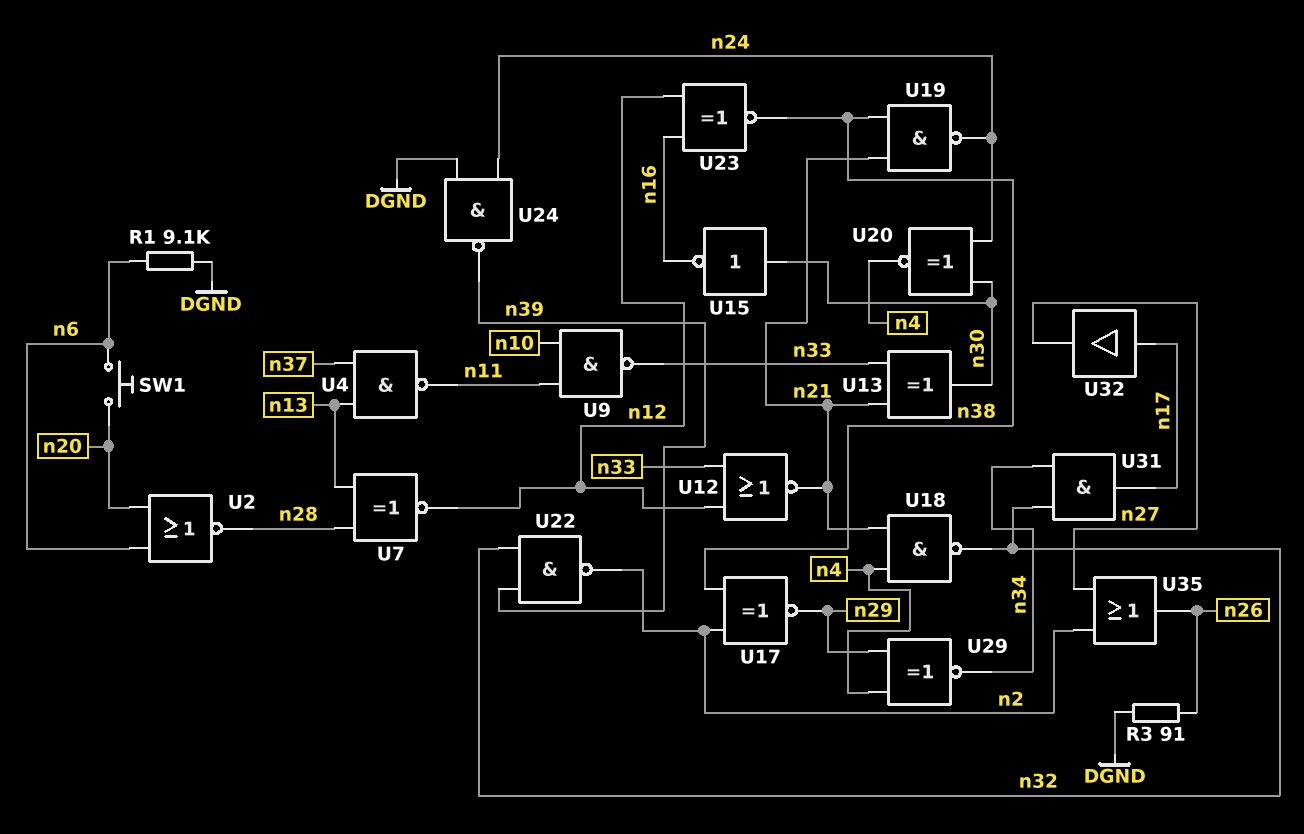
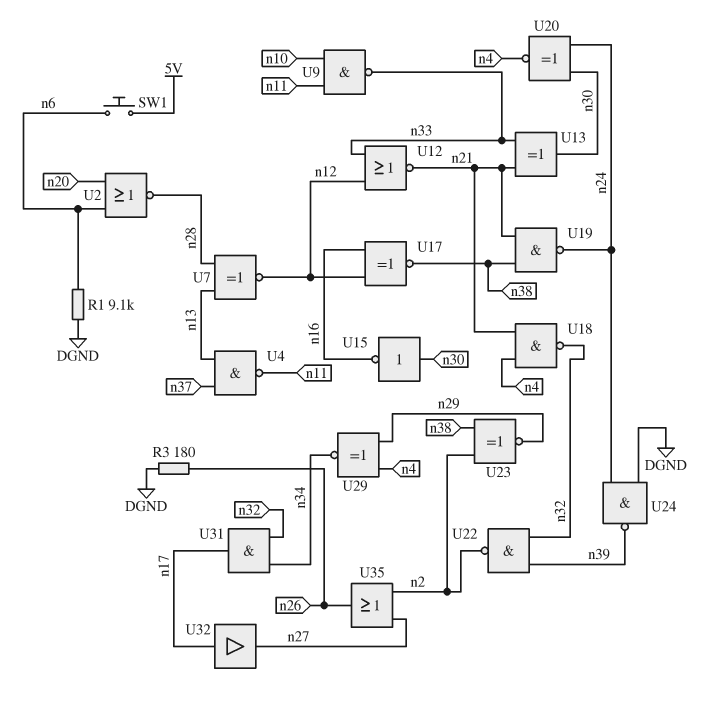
R3: 91 (DGND, n26) -> 180 (DGND, n26)
SW1: button (n6, n20) -> button (5V, n6)
U17: XNOR (in n2, in n38, out n29) -> XNOR (in n12, in n16, out n38)
U23: XNOR (in n12, in n16, out n38) -> XNOR (in n2, in n38, out n29)

